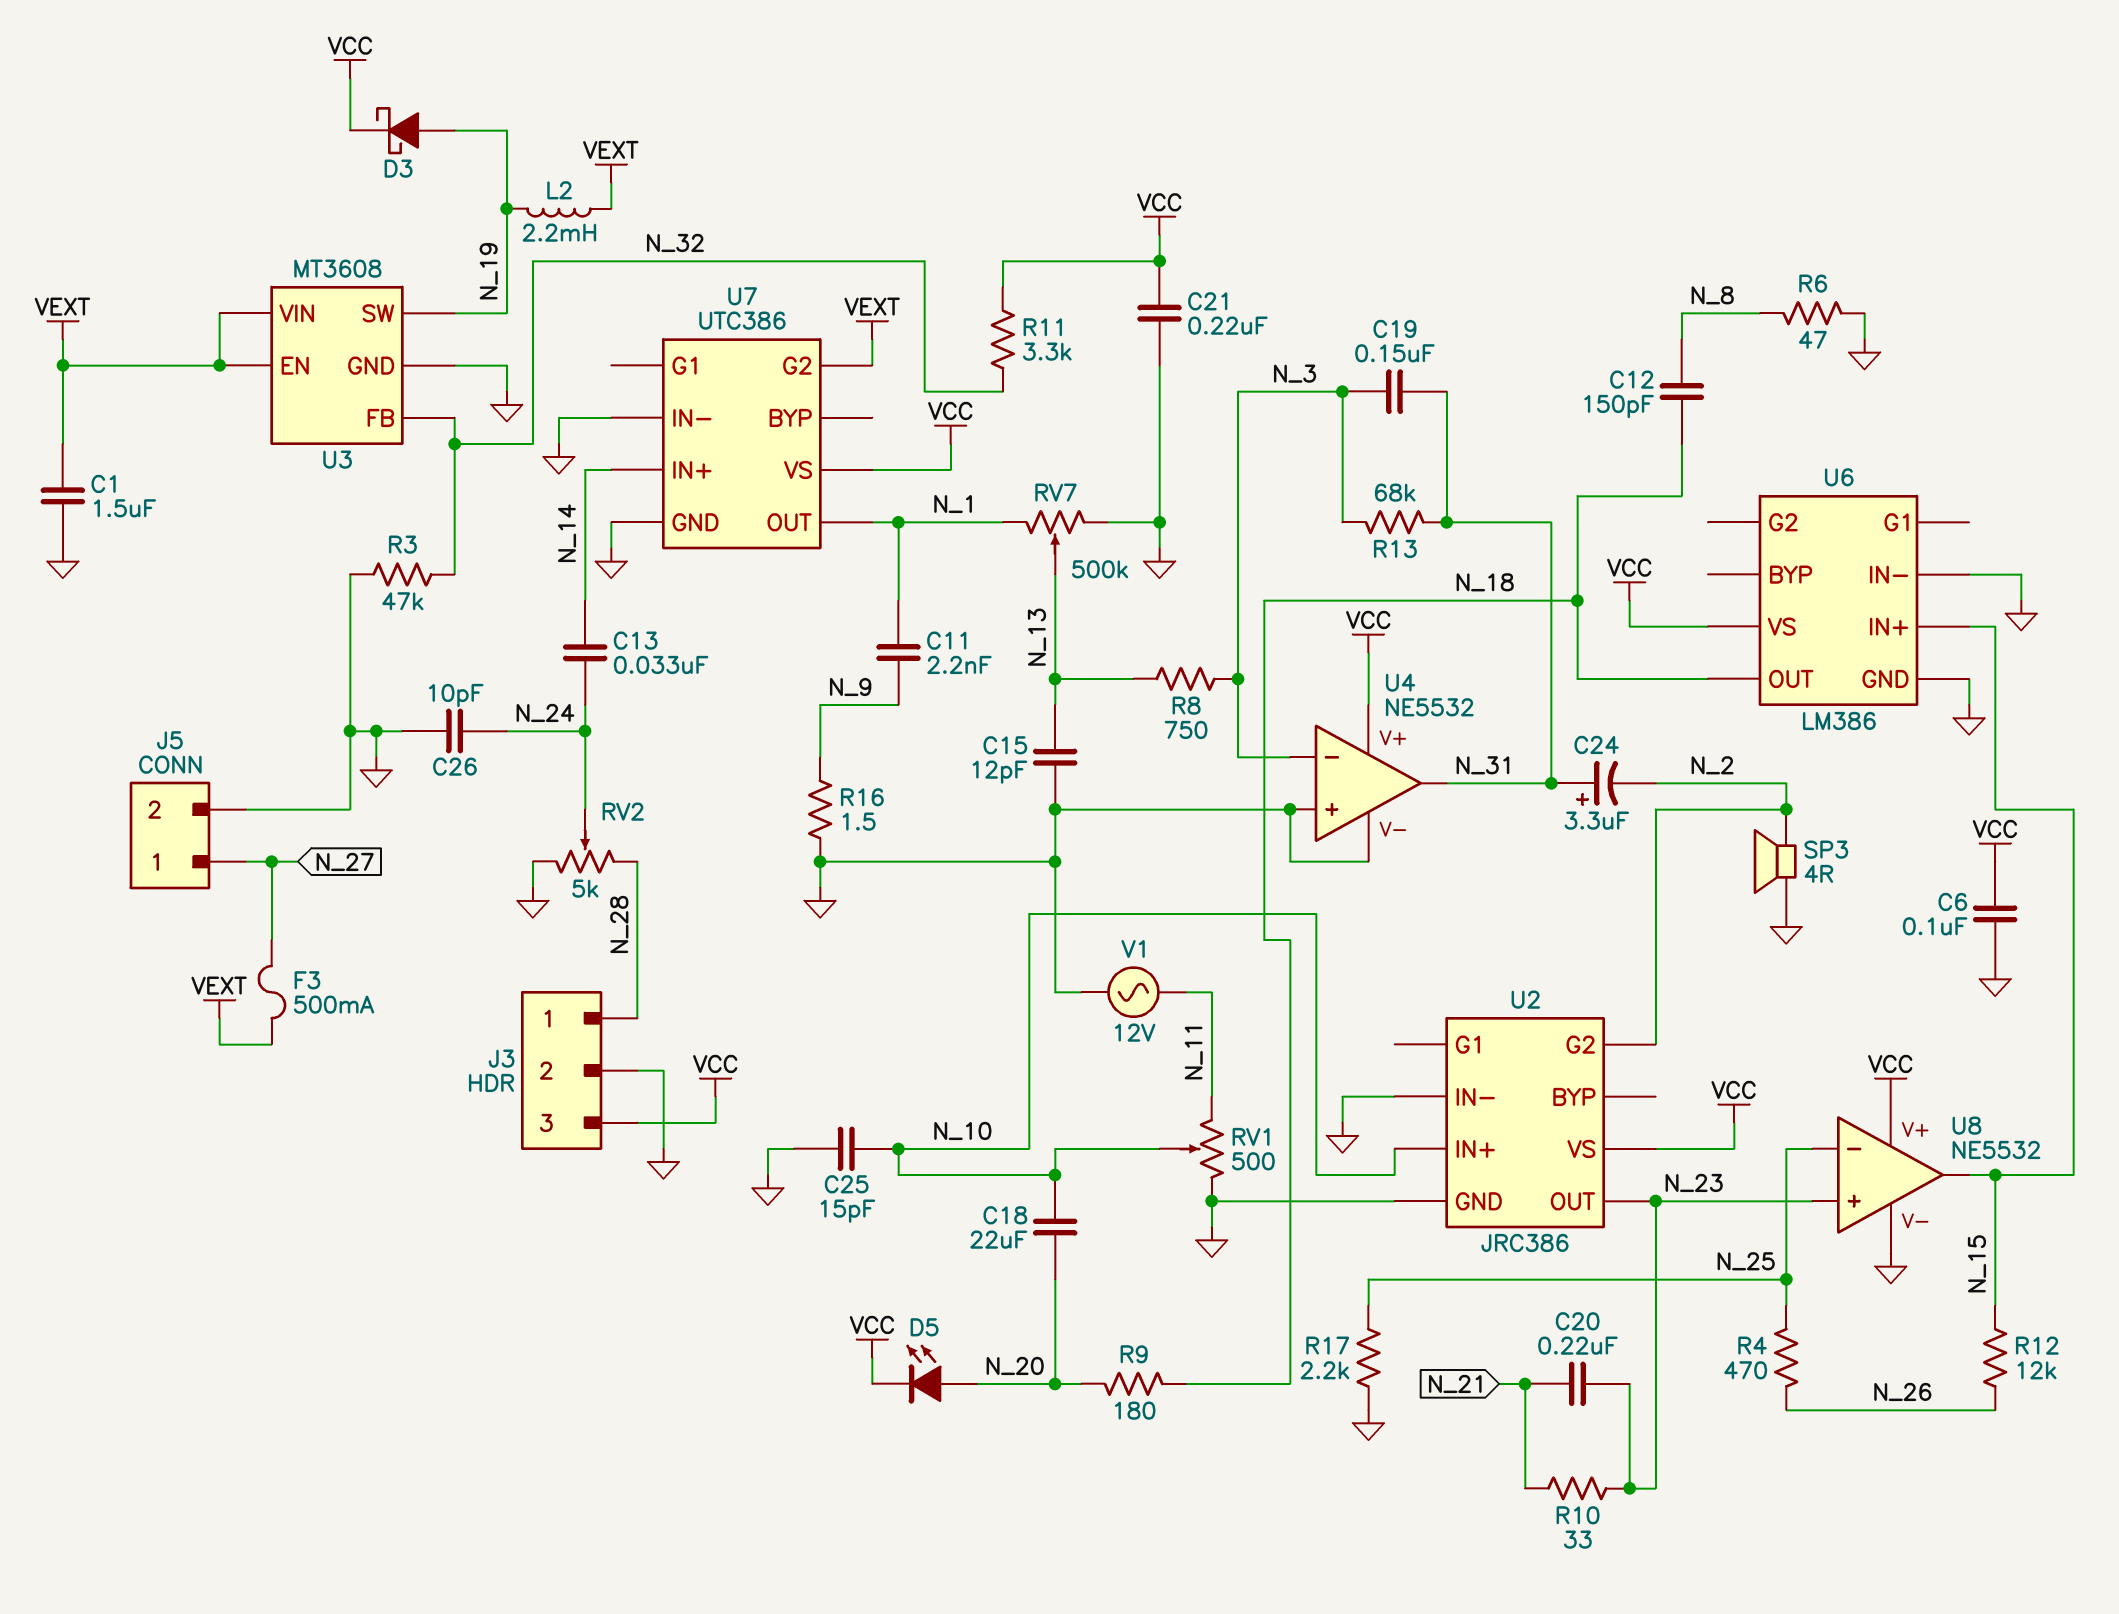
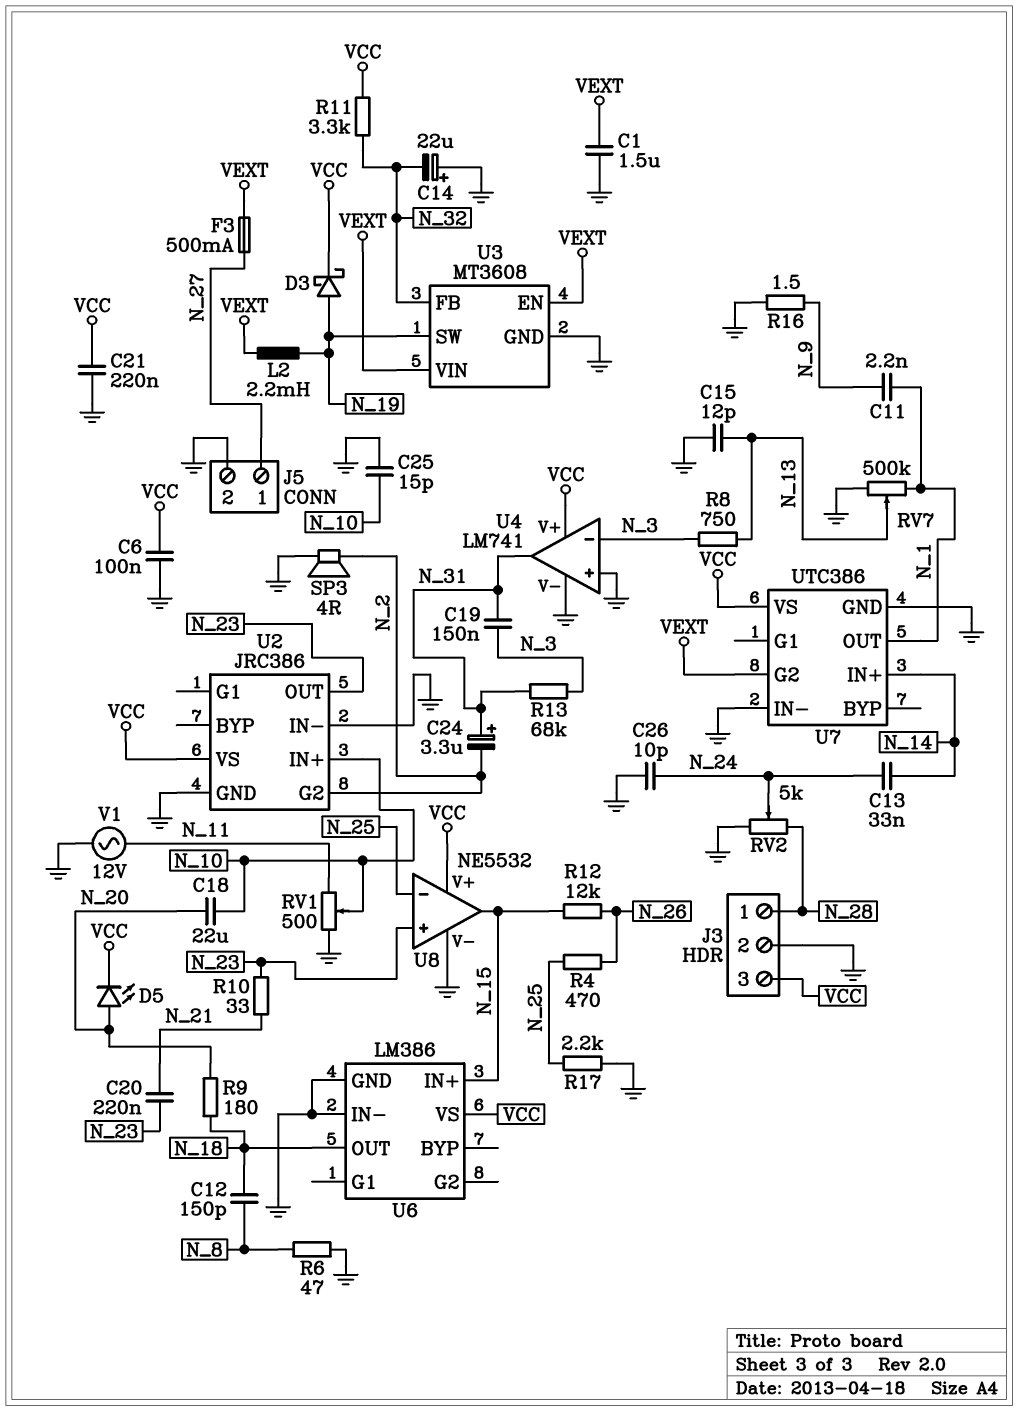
C14: none -> 22uF (plus GND, minus N_32)
R3: 47k (GND, N_32) -> none
U4: NE5532 -> LM741

